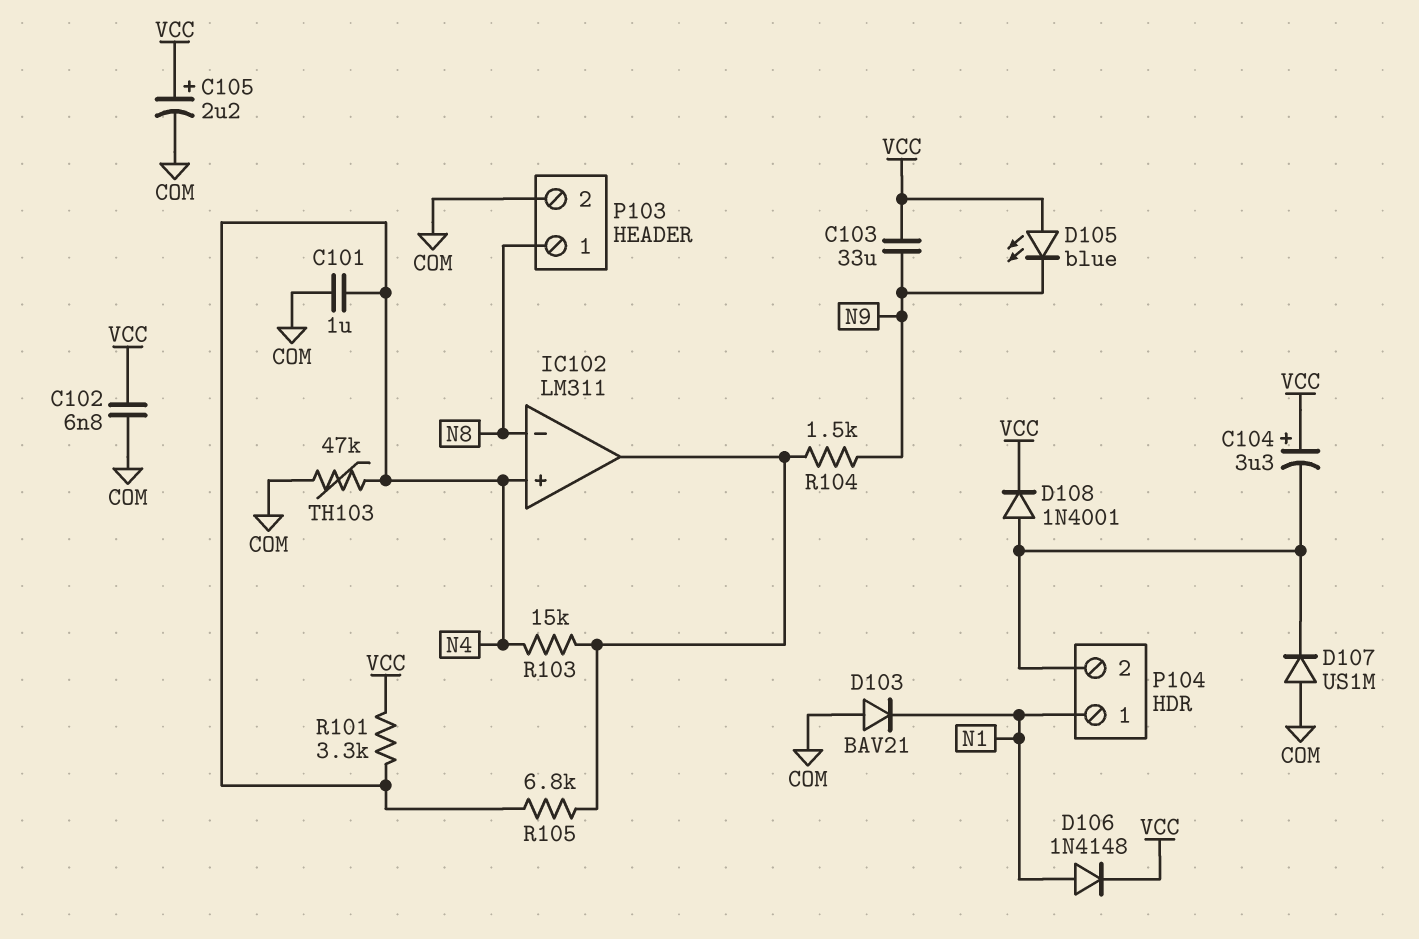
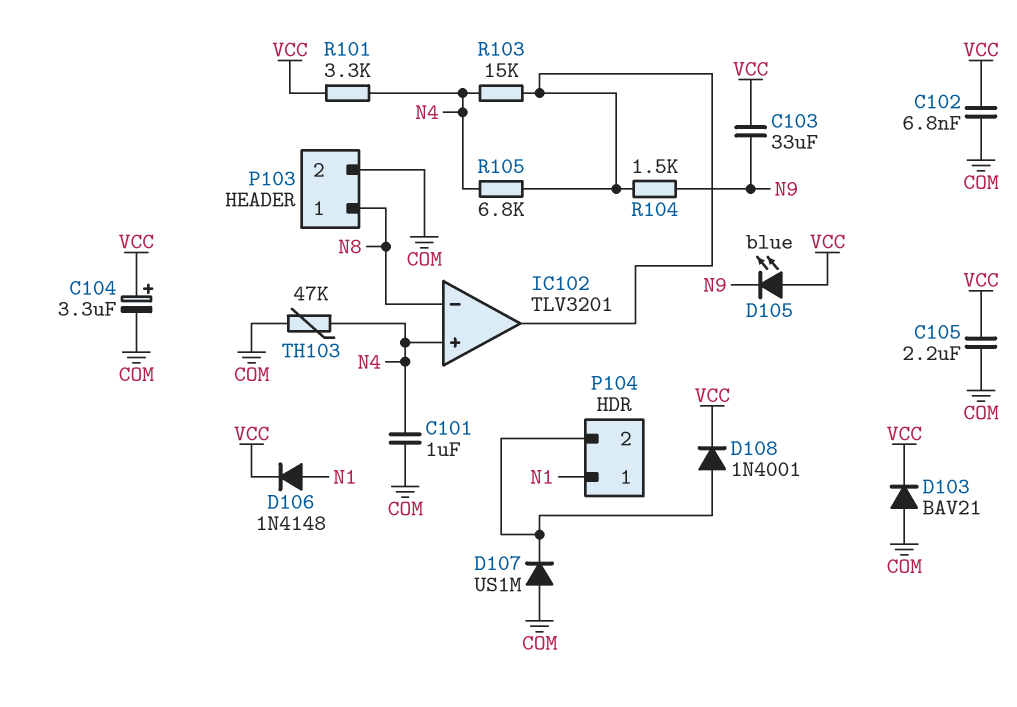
C104: 3.3uF (plus VCC, minus P104/2) -> 3.3uF (plus VCC, minus COM)
C105: 2.2uF (plus VCC, minus COM) -> 2.2uF (COM, VCC)
D103: diode BAV21 (A COM, K N1) -> diode BAV21 (A COM, K VCC)
IC102: LM311 -> TLV3201

